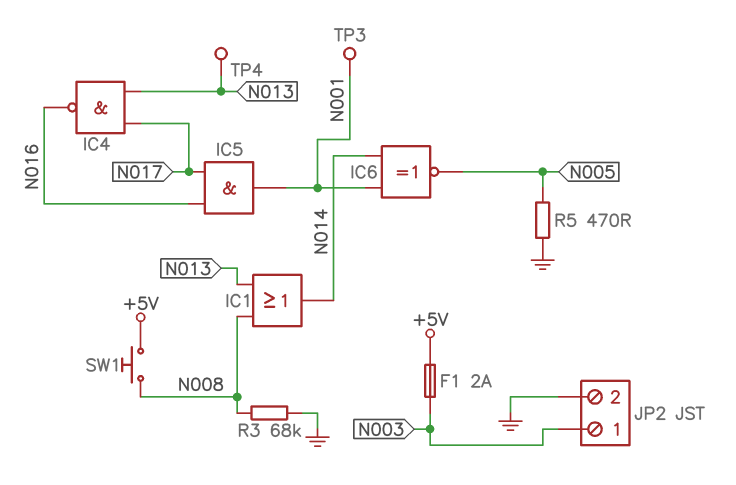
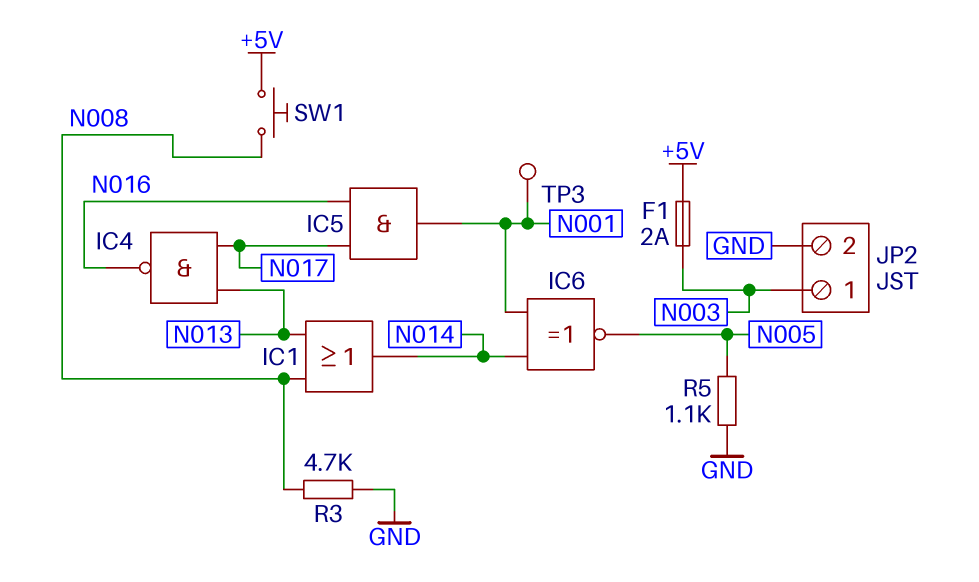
R3: 68k (GND, N008) -> 4.7k (GND, N008)
R5: 470 (GND, N005) -> 1.1k (GND, N005)
TP4: test point (N013) -> none

